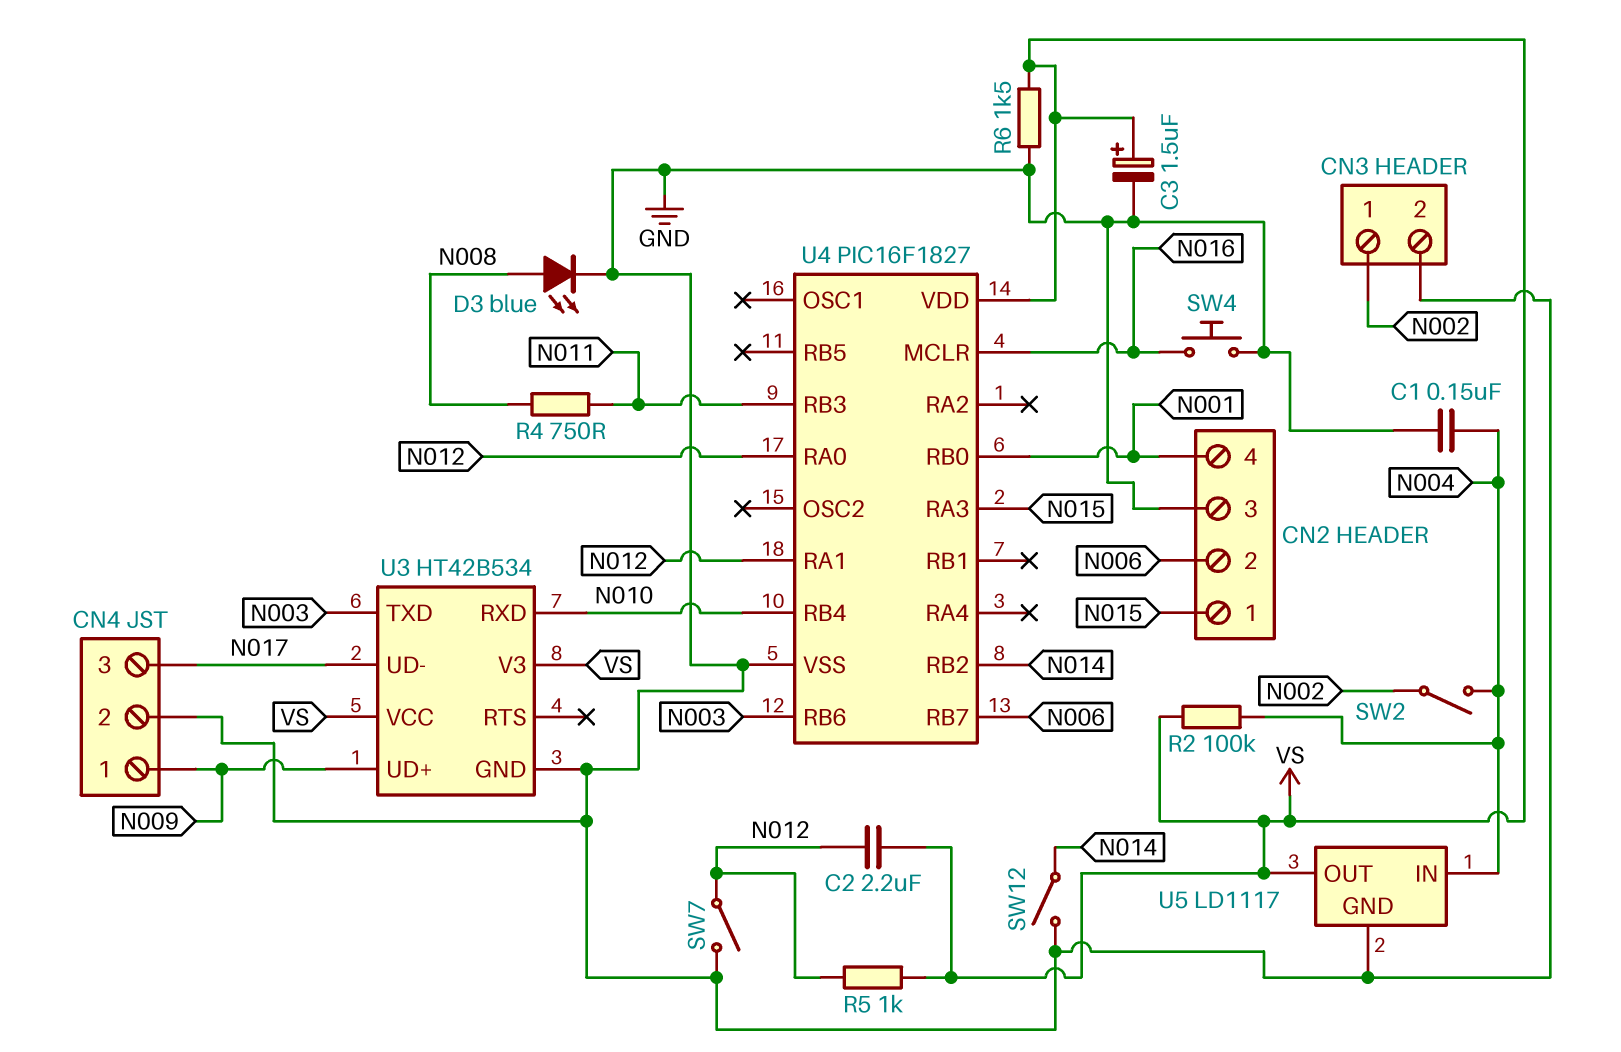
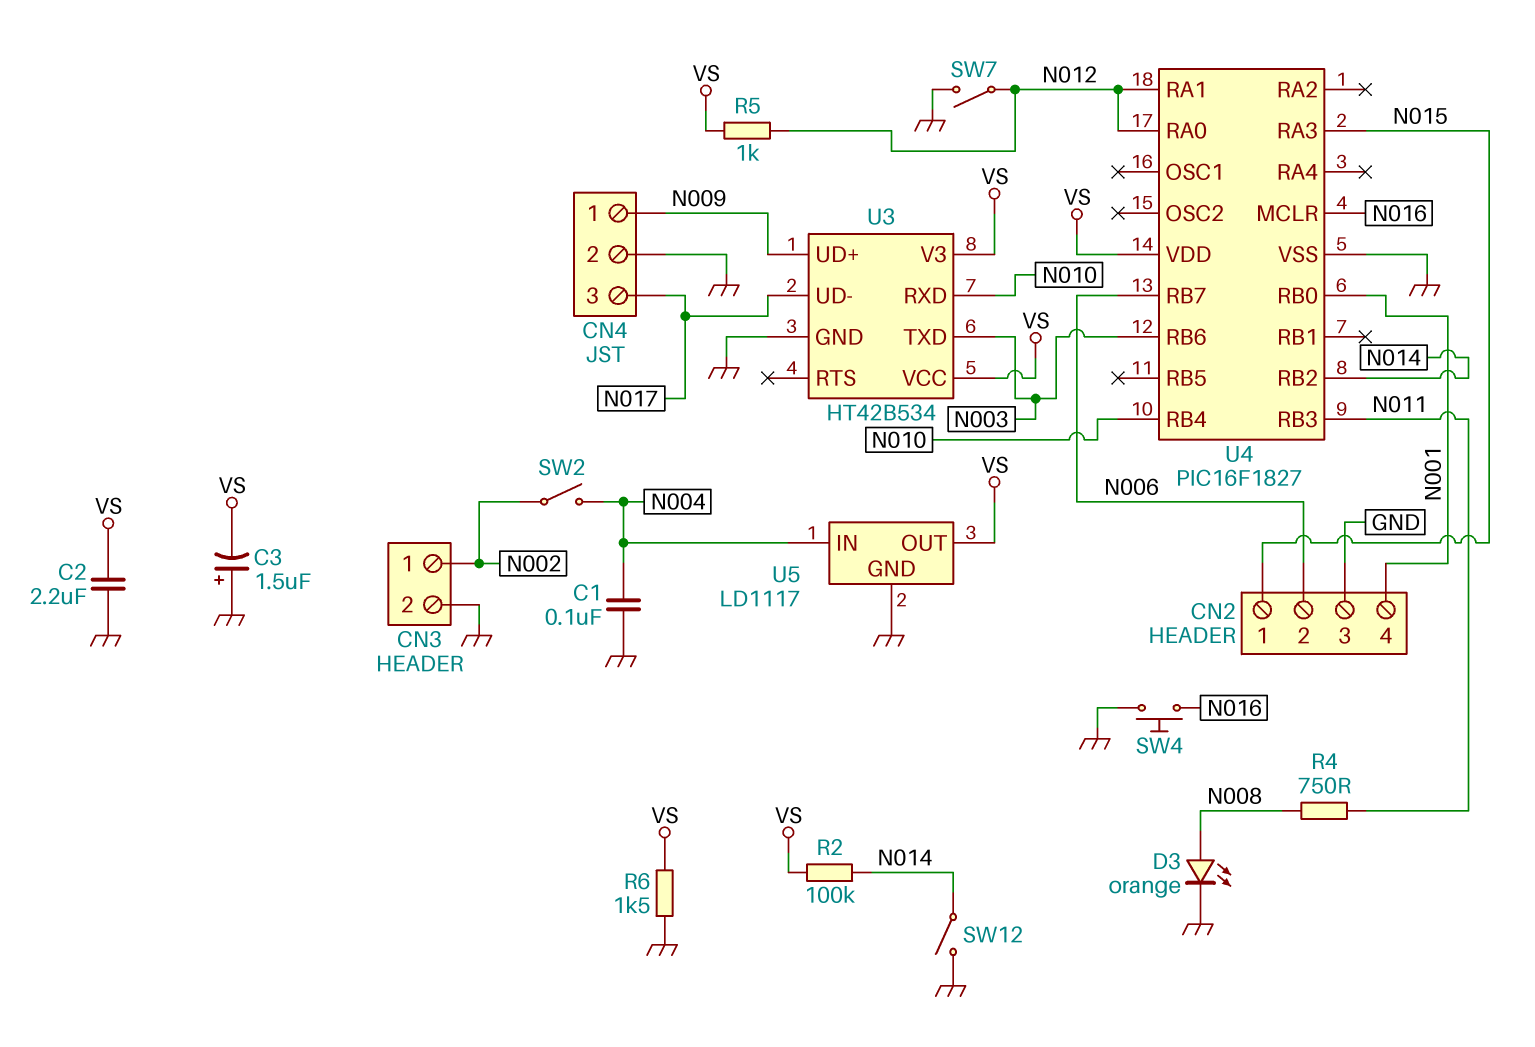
C1: 150nF (GND, N004) -> 100nF (GND, N004)
C2: 2.2uF (N012, VS) -> 2.2uF (GND, VS)
C3: 1.5uF (plus VS, minus GND) -> 1.5uF (plus GND, minus VS)
D3: LED blue (A N008, K GND) -> LED orange (A N008, K GND)
R2: 100k (N004, VS) -> 100k (N014, VS)

